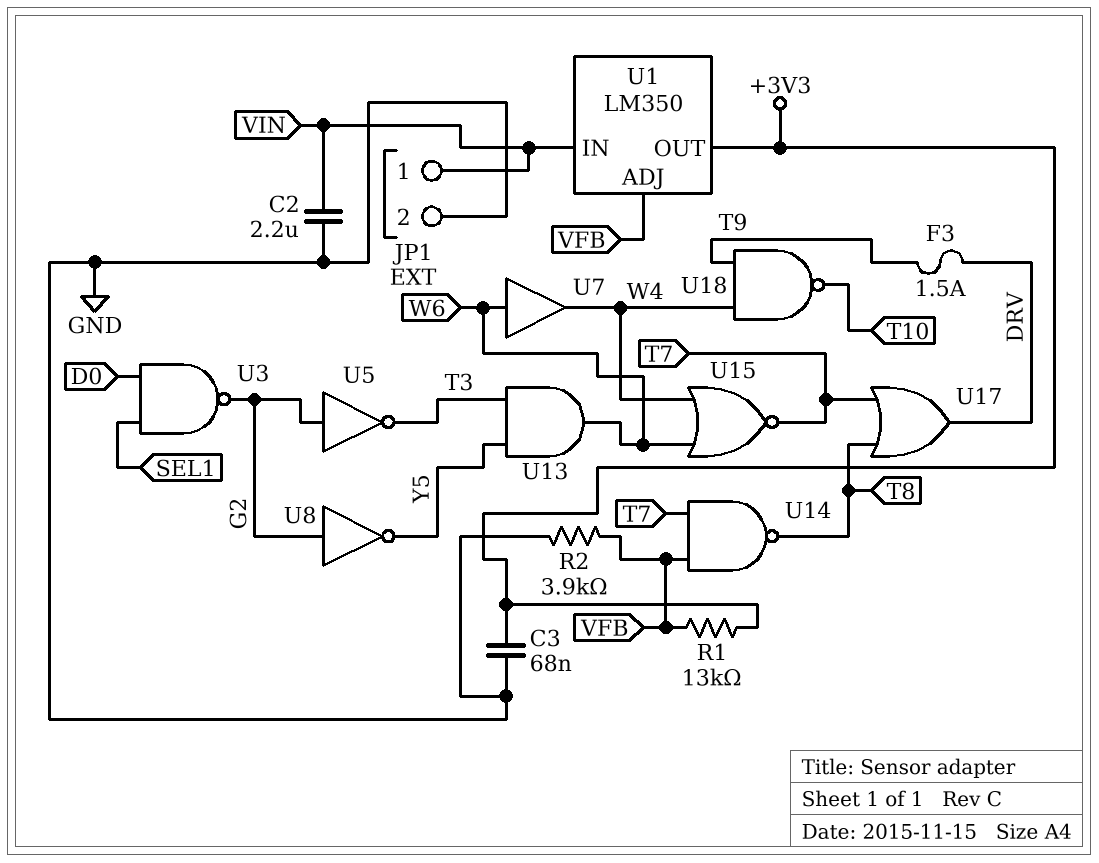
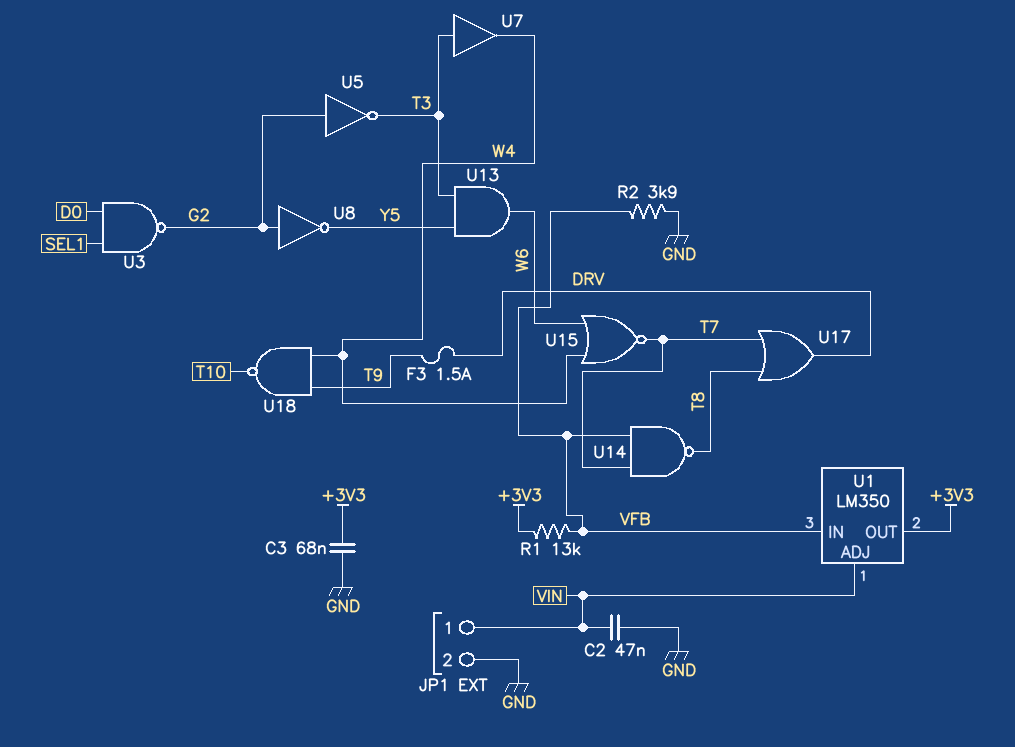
C2: 2.2uF (GND, VIN) -> 47nF (GND, VIN)
U1 pin ADJ: VFB -> VIN
U1 pin IN: VIN -> VFB
U7: buffer (in W6, out W4) -> buffer (in T3, out W4)

